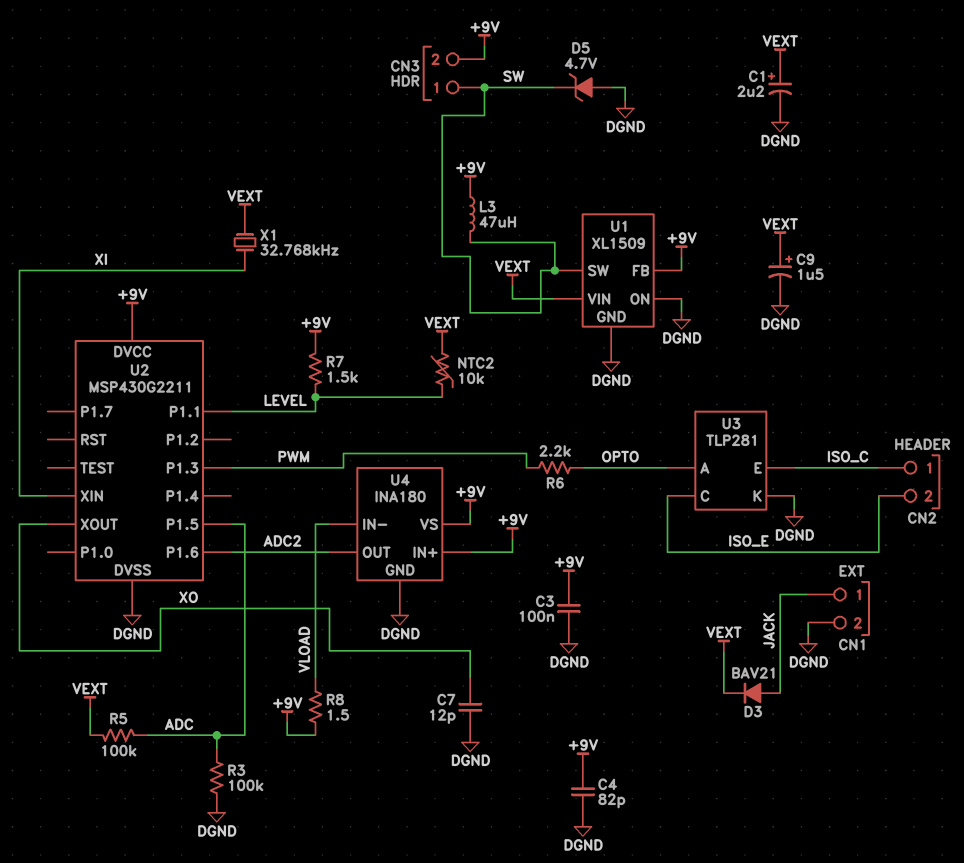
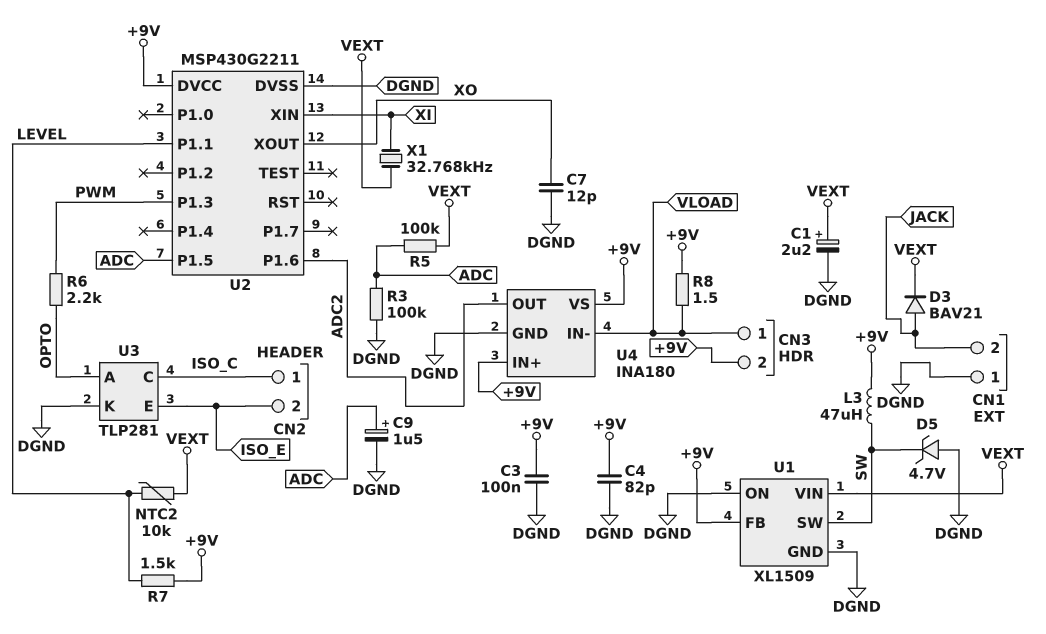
C9: 1.5uF (plus VEXT, minus DGND) -> 1.5uF (plus ADC, minus DGND)
CN1 pin 1: JACK -> DGND
CN1 pin 2: DGND -> JACK
CN3 pin 1: SW -> VLOAD
U3 pin C: ISO_E -> ISO_C
U3 pin E: ISO_C -> ISO_E

